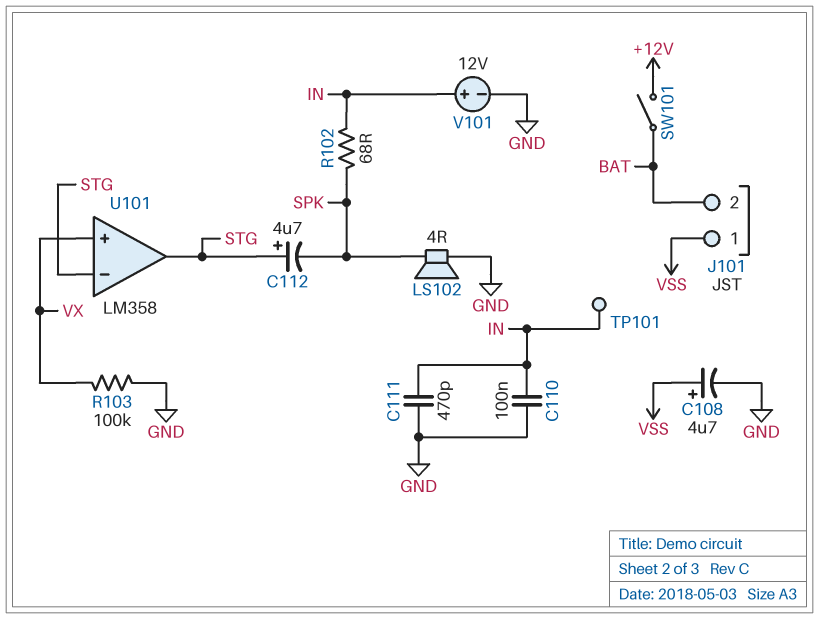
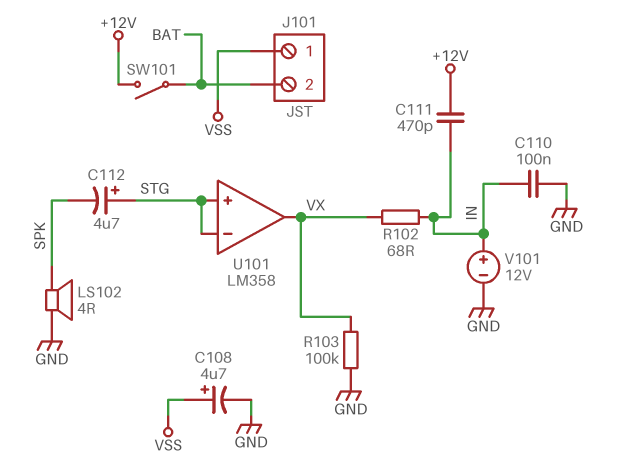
C111: 470pF (GND, IN) -> 470pF (+12V, IN)
R102: 68 (IN, SPK) -> 68 (IN, VX)
TP101: test point (IN) -> none
U101 pin in+: VX -> STG
U101 pin out: STG -> VX

